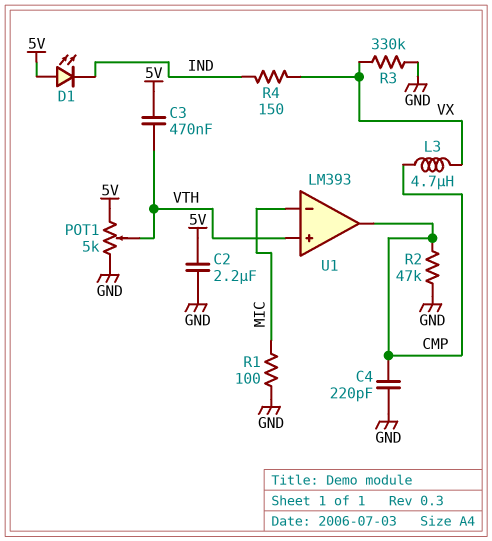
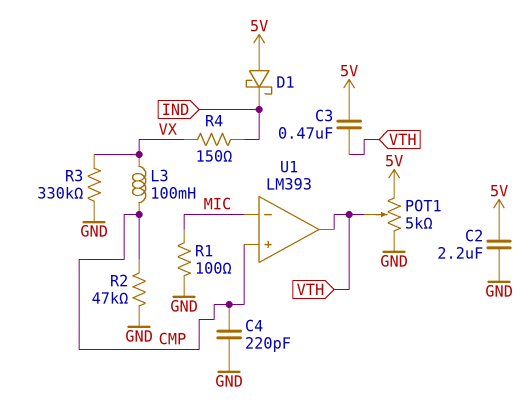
D1: LED (A 5V, K IND) -> schottky (A 5V, K IND)
L3: 4.7uH (CMP, VX) -> 100mH (CMP, VX)
U1 pin in+: VTH -> CMP
U1 pin out: CMP -> VTH

